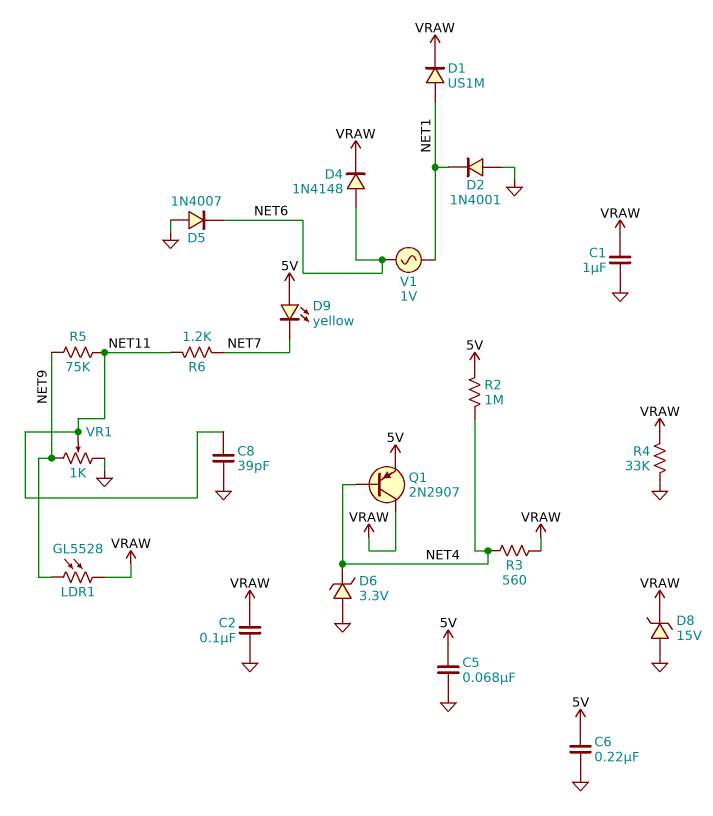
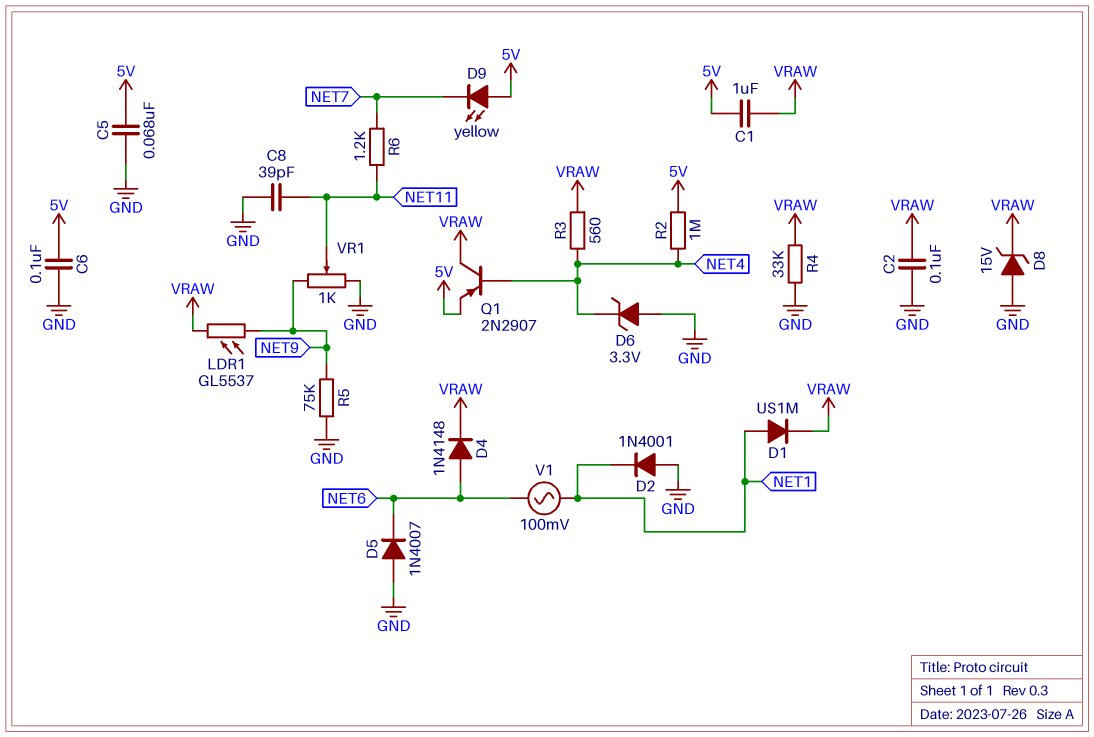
C1: 1uF (GND, VRAW) -> 1uF (5V, VRAW)
C6: 220nF (5V, GND) -> 100nF (5V, GND)
LDR1: GL5528 (NET9, VRAW) -> GL5537 (NET9, VRAW)
R5: 75k (NET9, NET11) -> 75k (GND, NET9)
V1: AC 1V (NET1, NET6) -> AC 100mV (NET1, NET6)

